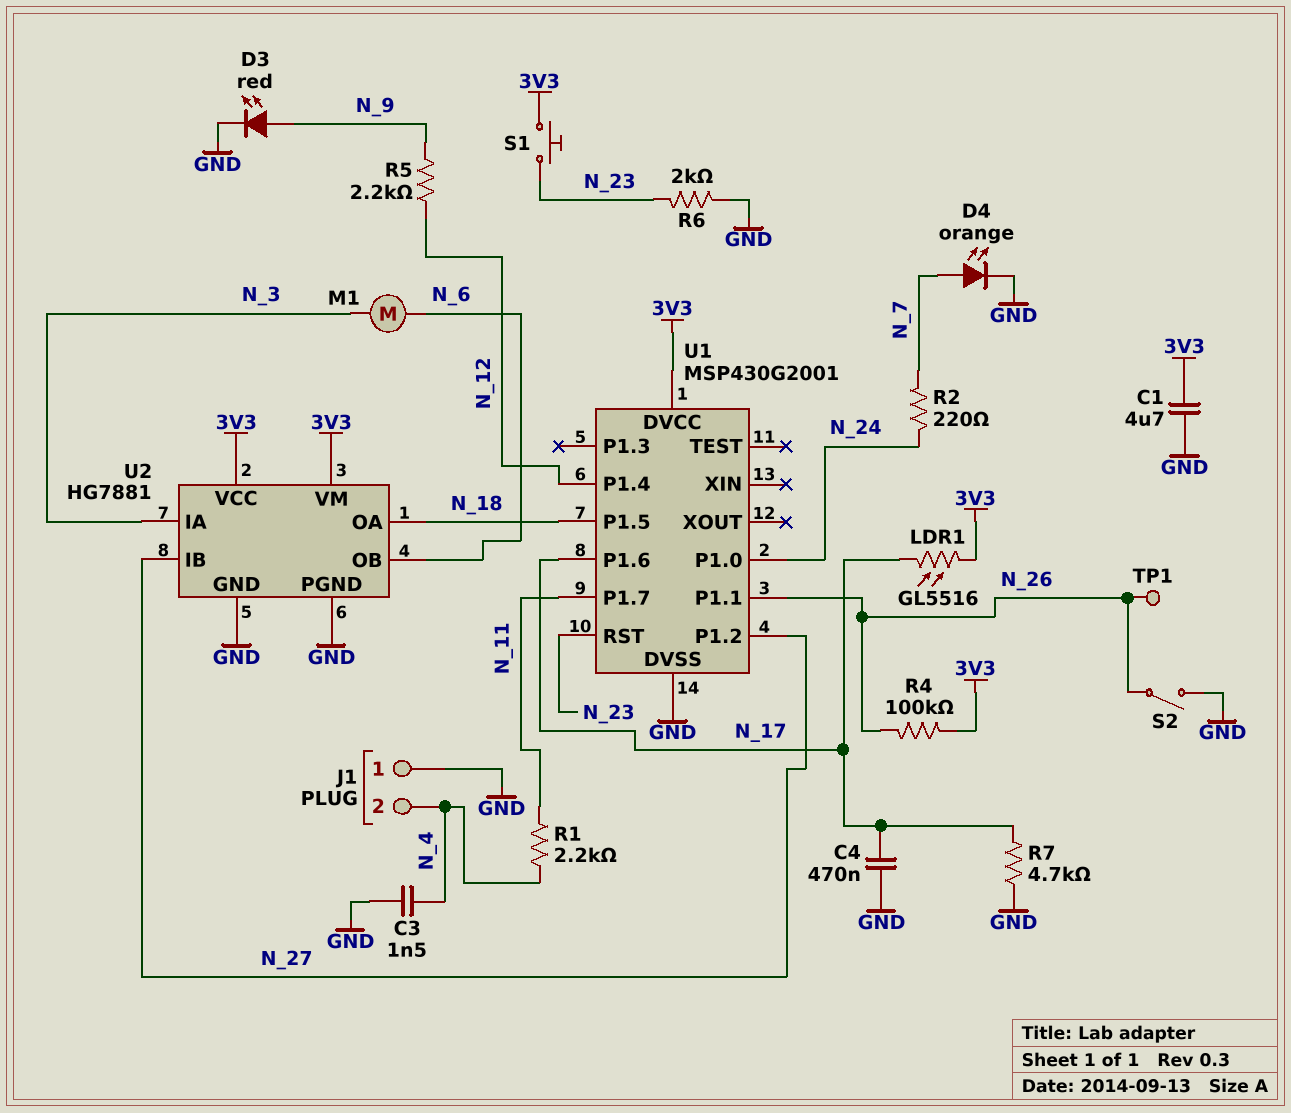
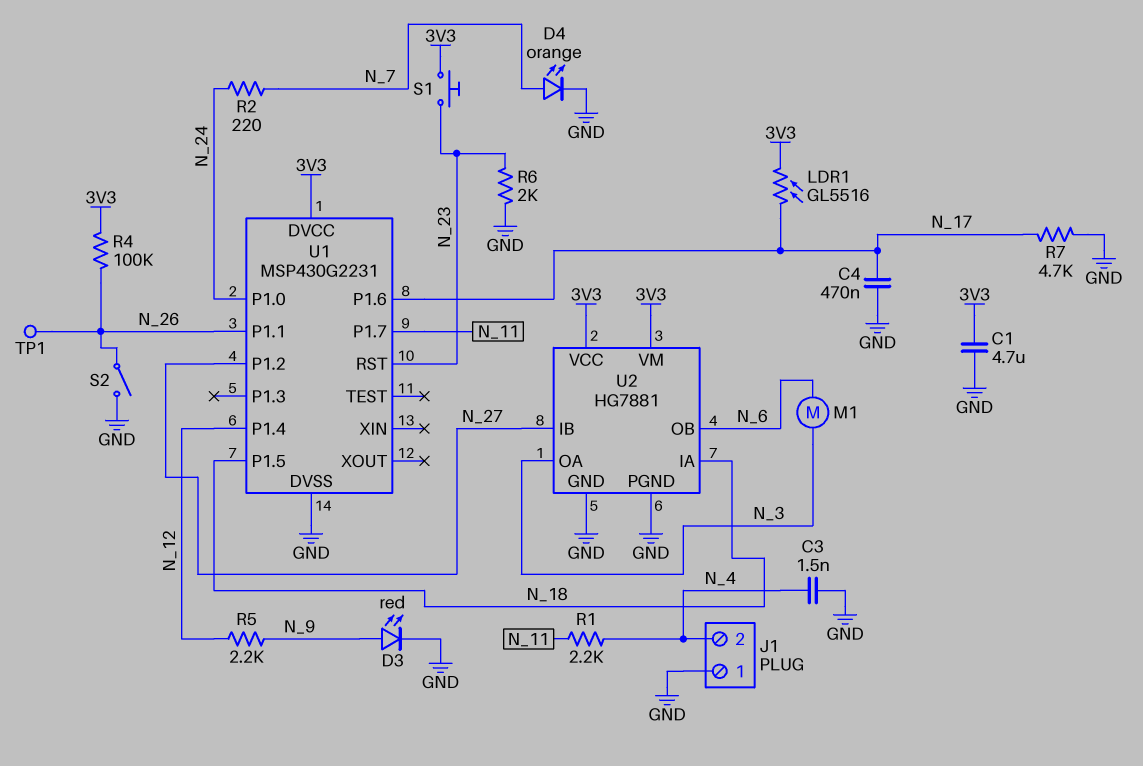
U1: MSP430G2001 -> MSP430G2231
U2 pin IA: N_3 -> N_18
U2 pin OA: N_18 -> N_3

